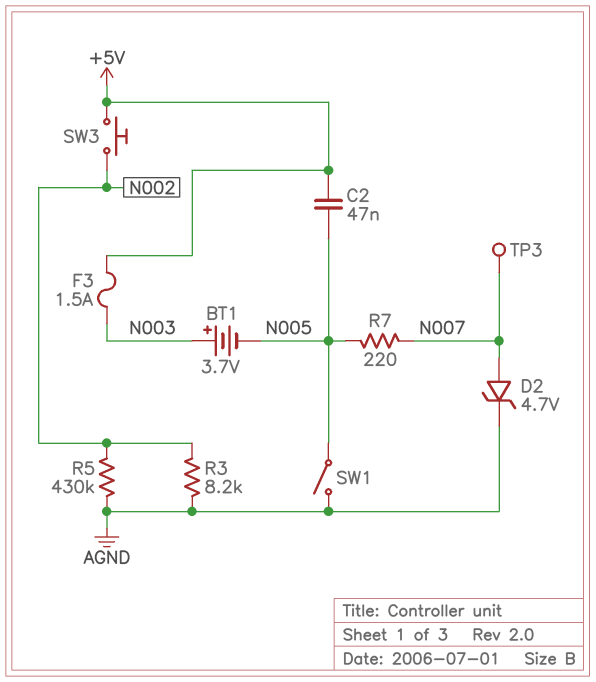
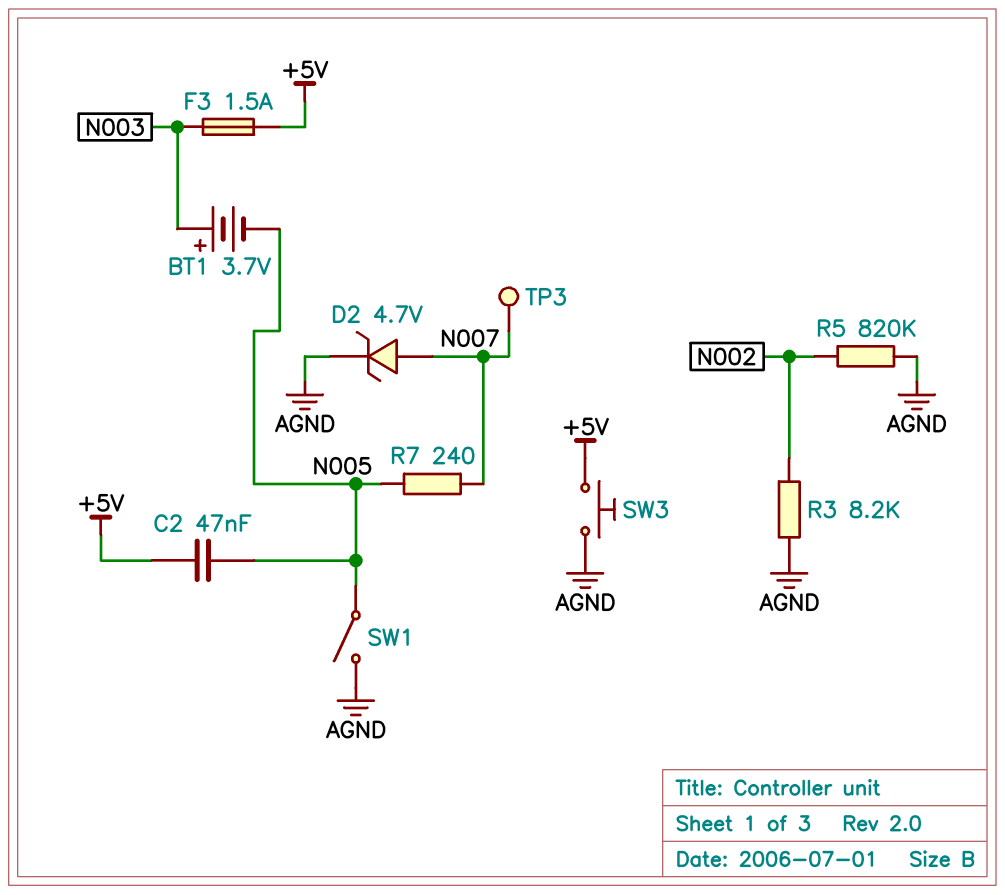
R5: 430k (AGND, N002) -> 820k (AGND, N002)
R7: 220 (N005, N007) -> 240 (N005, N007)
SW3: button (+5V, N002) -> button (+5V, AGND)

